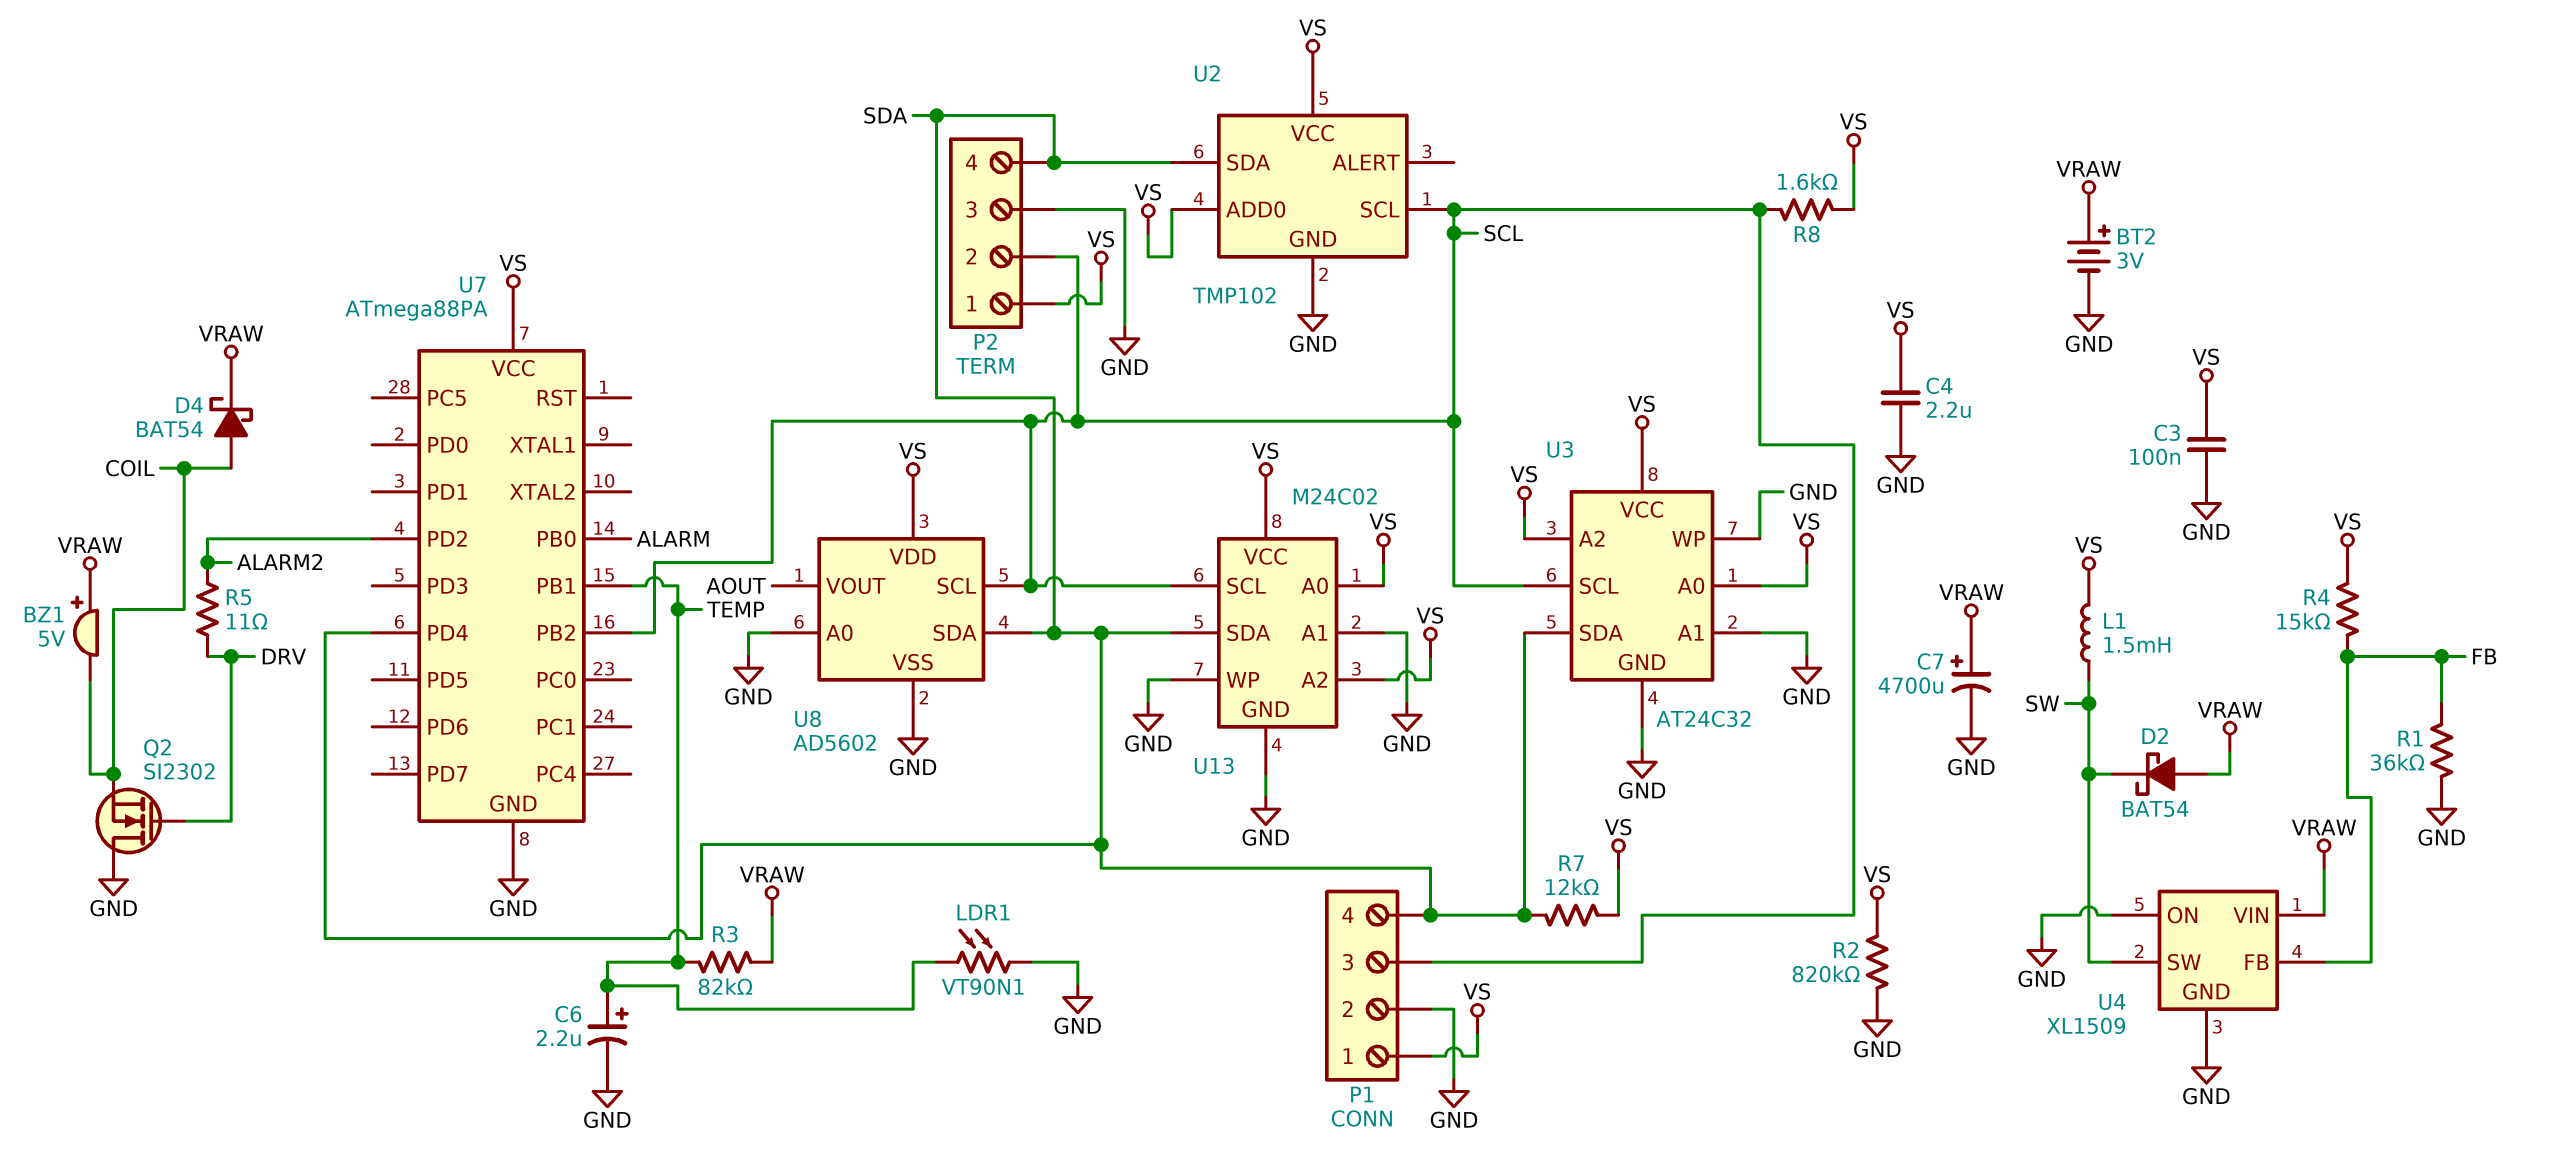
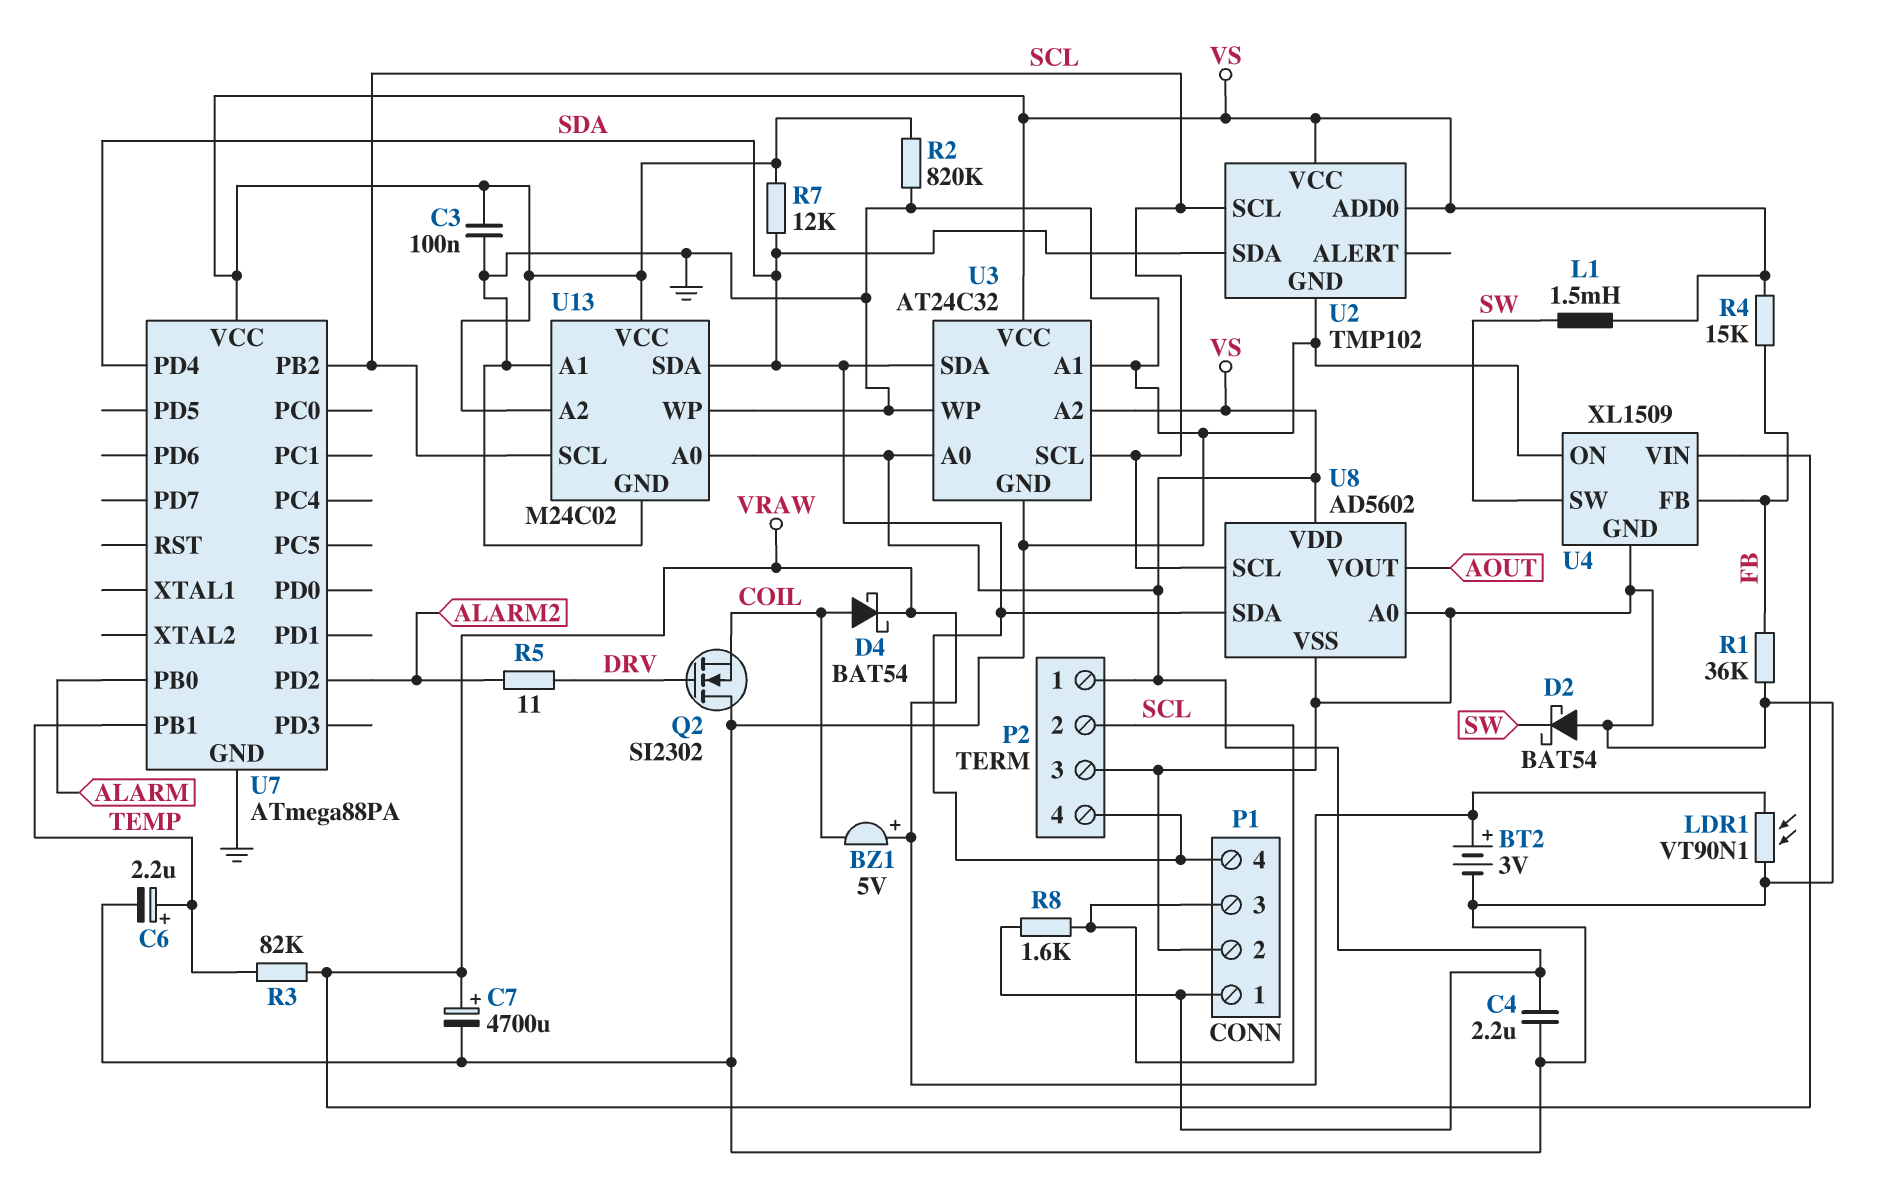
D2: schottky BAT54 (A VRAW, K SW) -> schottky BAT54 (A GND, K SW)
LDR1: VT90N1 (GND, TEMP) -> VT90N1 (GND, VRAW)

